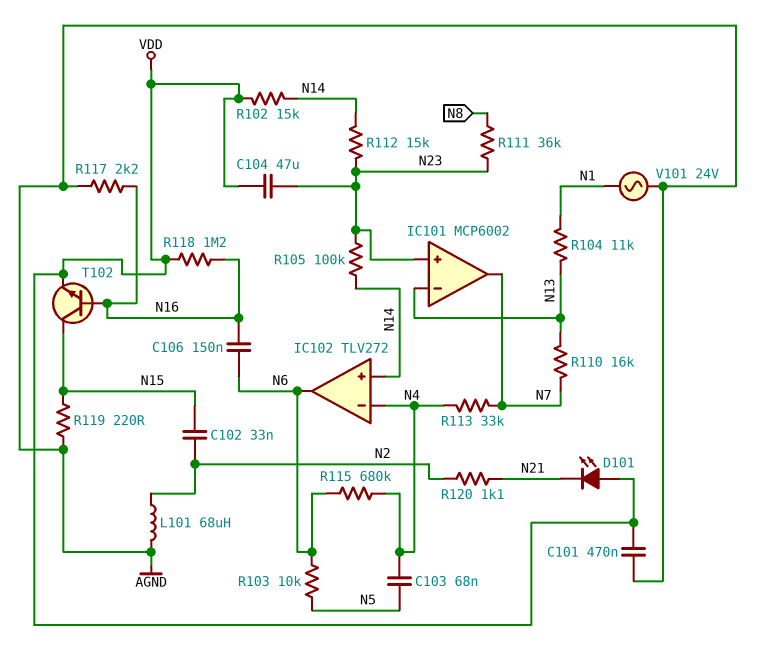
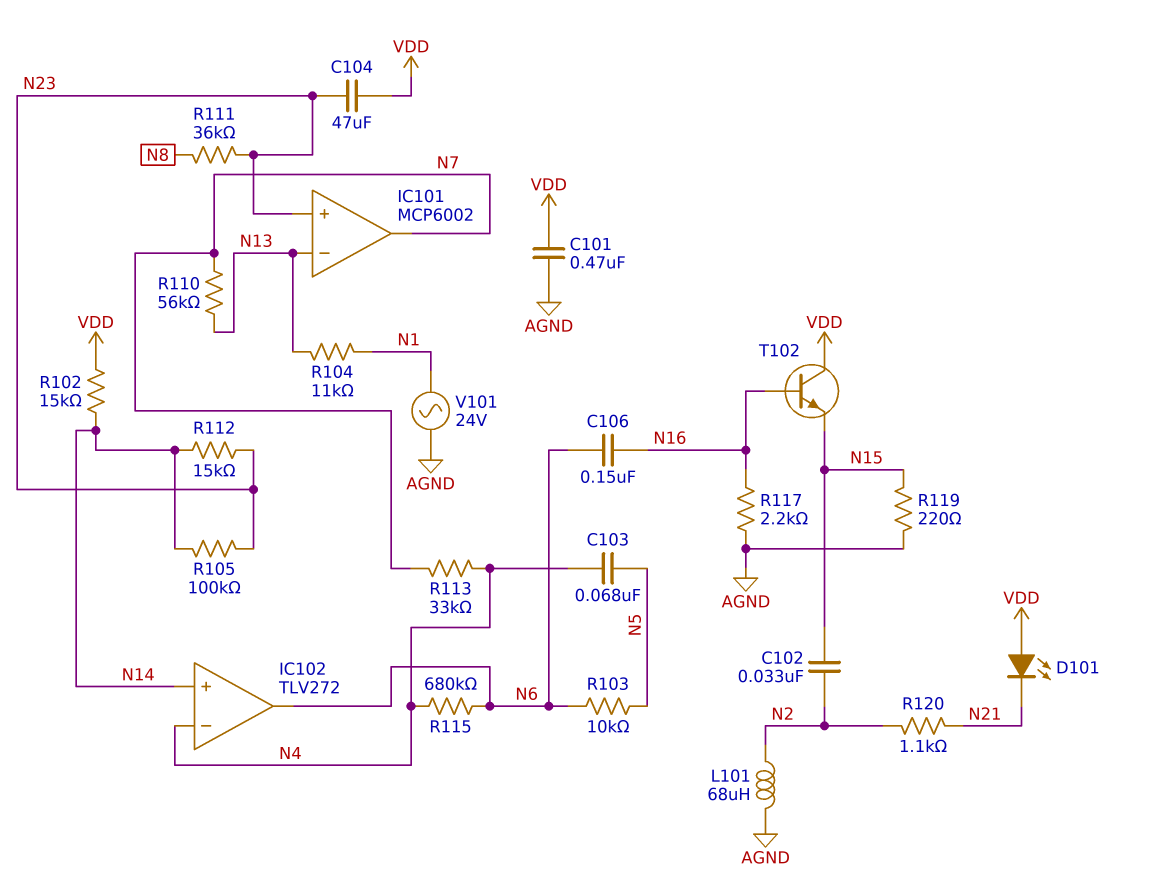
R110: 16k (N7, N13) -> 56k (N7, N13)
R118: 1.2M (N16, VDD) -> none
T102: NPN (B N16, C N15, E VDD) -> NPN (B N16, C VDD, E N15)

